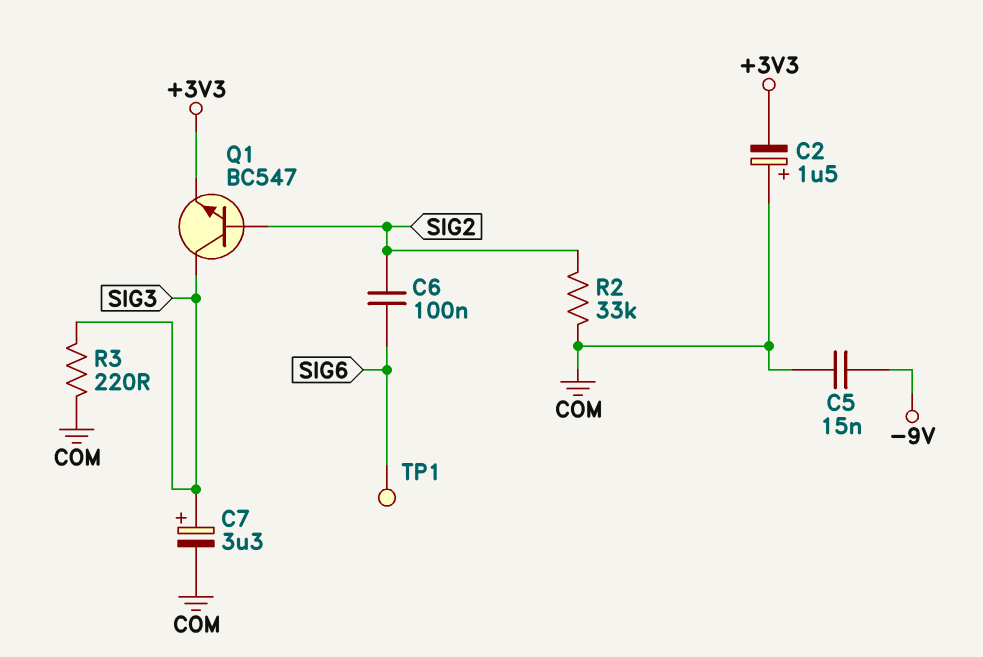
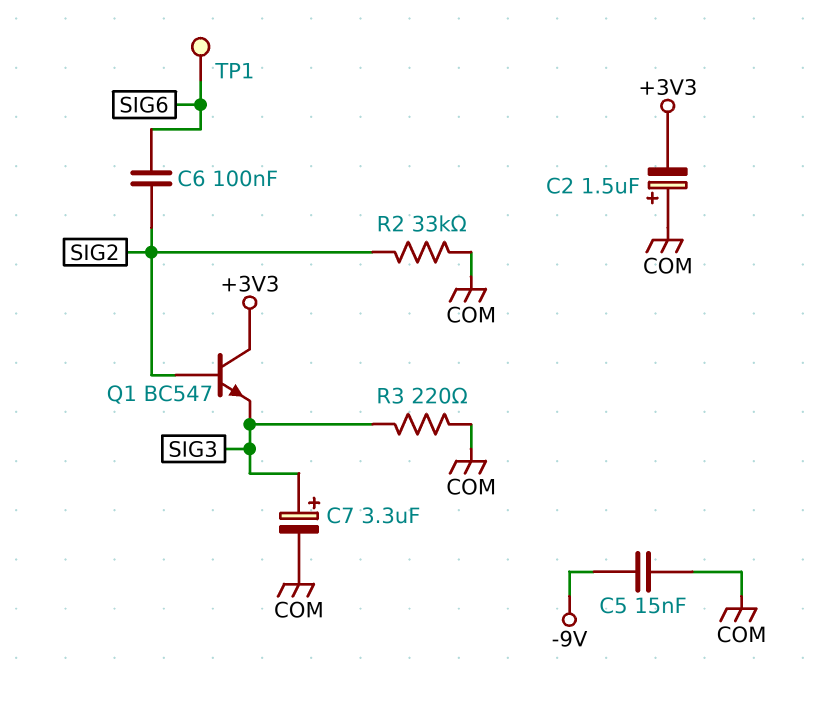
Q1: NPN BC547 (B SIG2, C SIG3, E +3V3) -> NPN BC547 (B SIG2, C +3V3, E SIG3)

